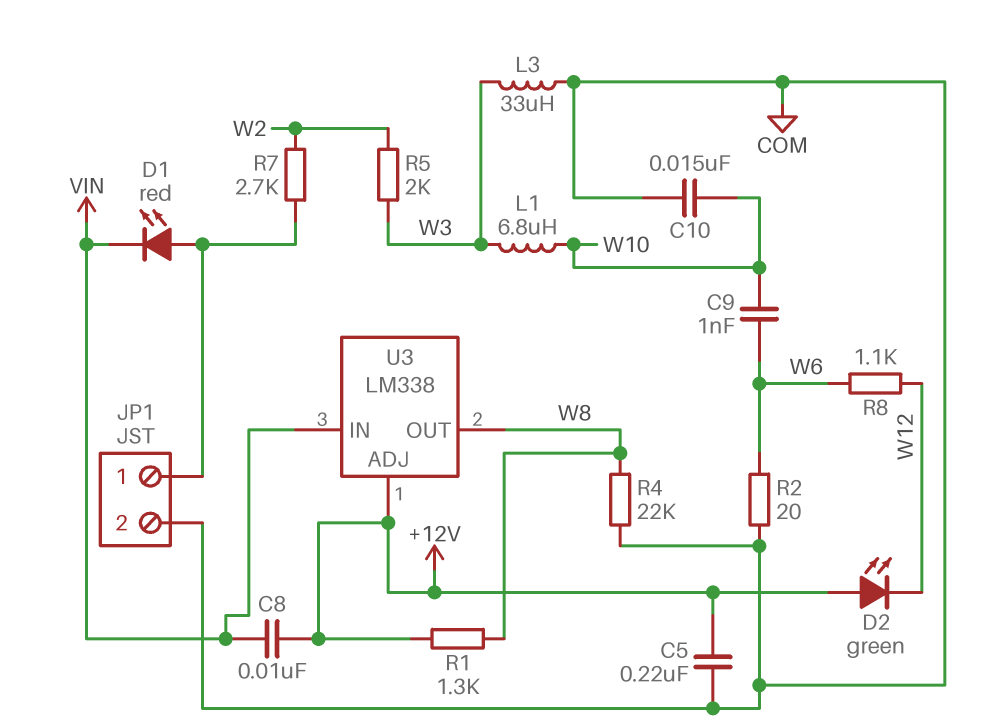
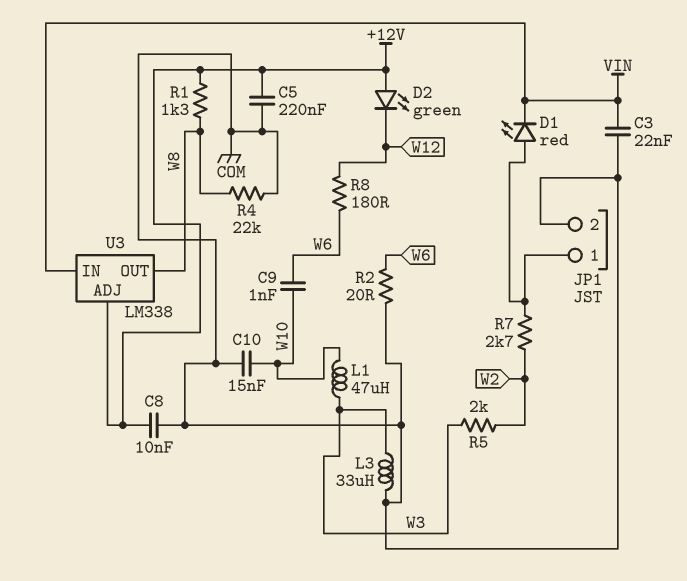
C3: none -> 22nF (COM, VIN)
C8: 10nF (+12V, VIN) -> 10nF (+12V, COM)
L1: 6.8uH (W3, W10) -> 47uH (W3, W10)
R8: 1.1k (W6, W12) -> 180 (W6, W12)

